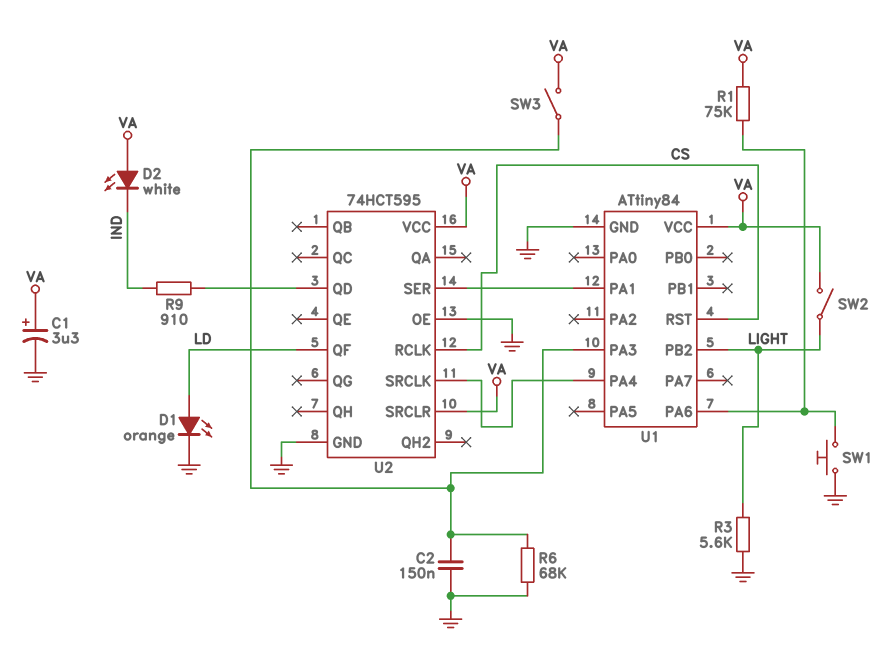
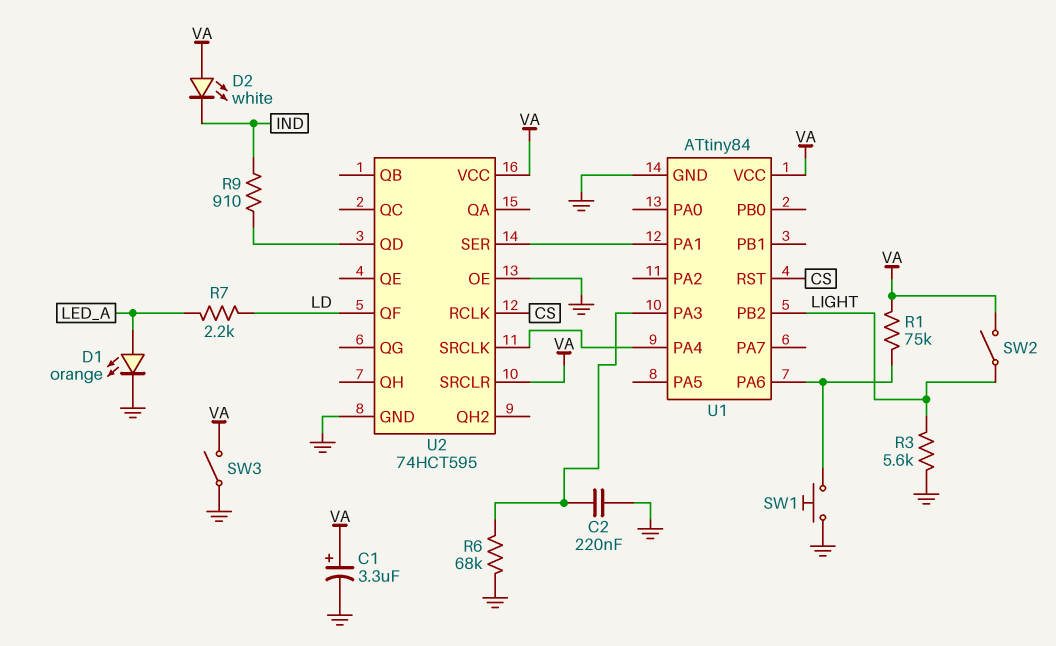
C2: 150nF (GND, U1/PA3) -> 220nF (GND, U1/PA3)
D1: LED orange (A LD, K GND) -> LED orange (A LED_A, K GND)
R7: none -> 2.2k (LD, LED_A)
SW3: switch (U1/PA3, VA) -> switch (GND, VA)

